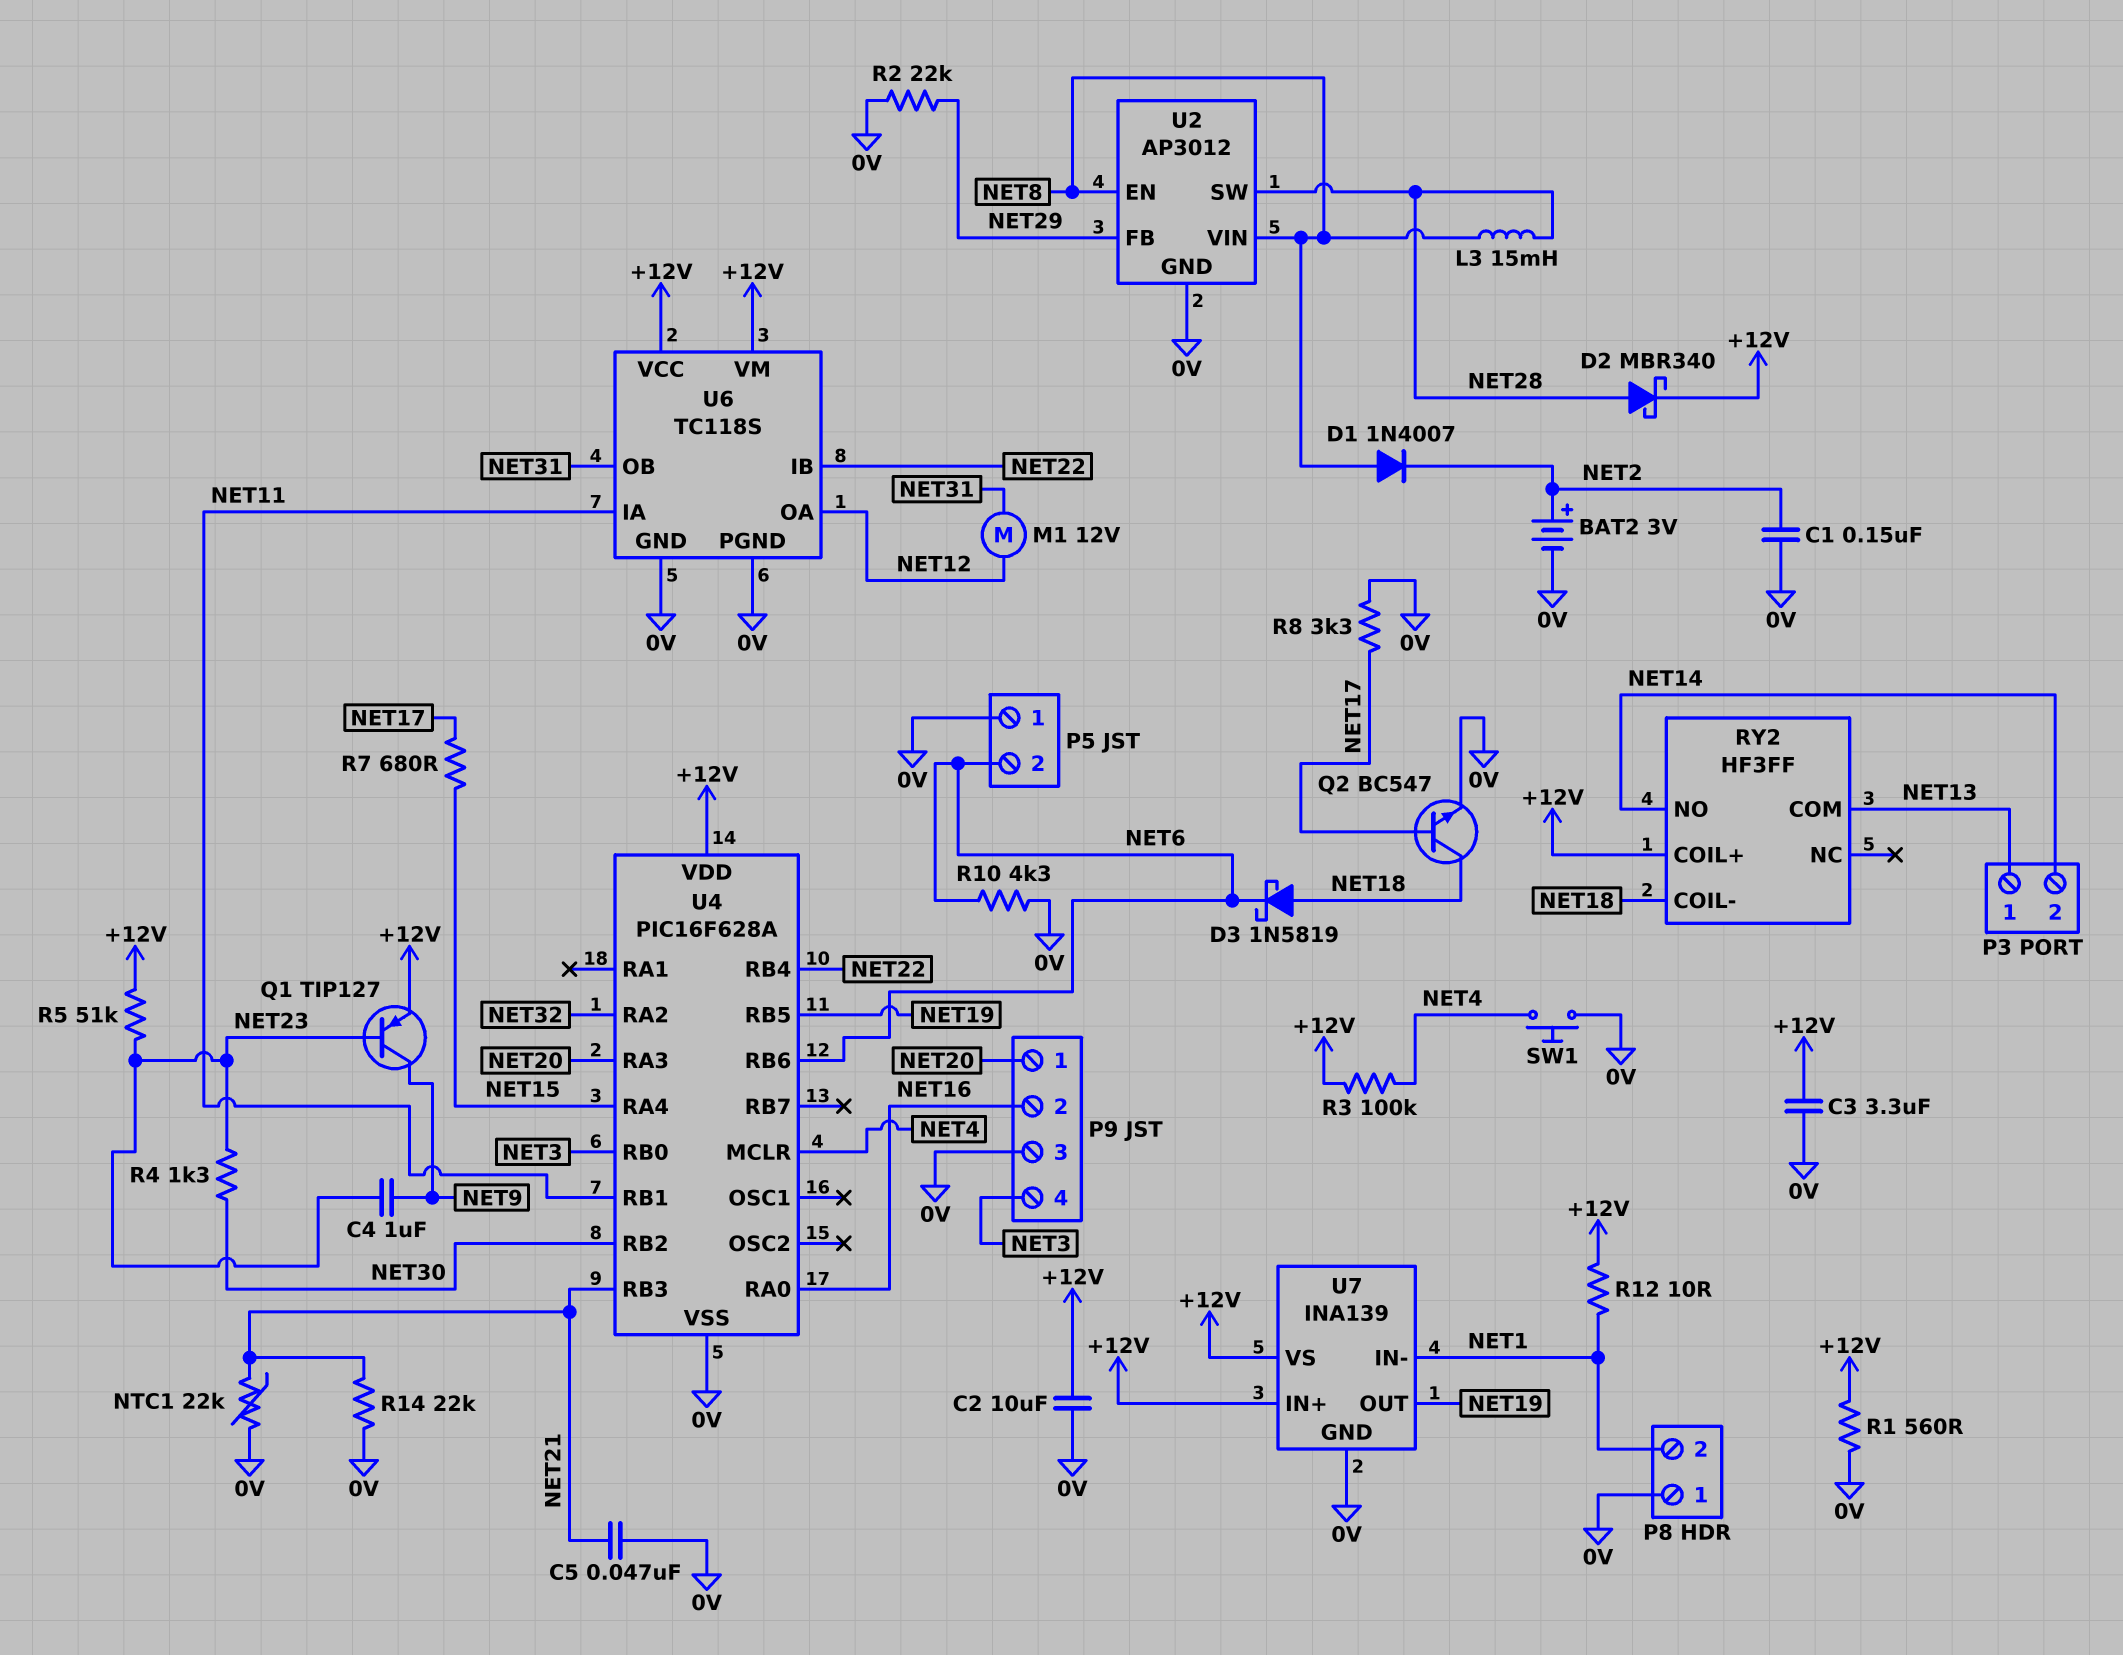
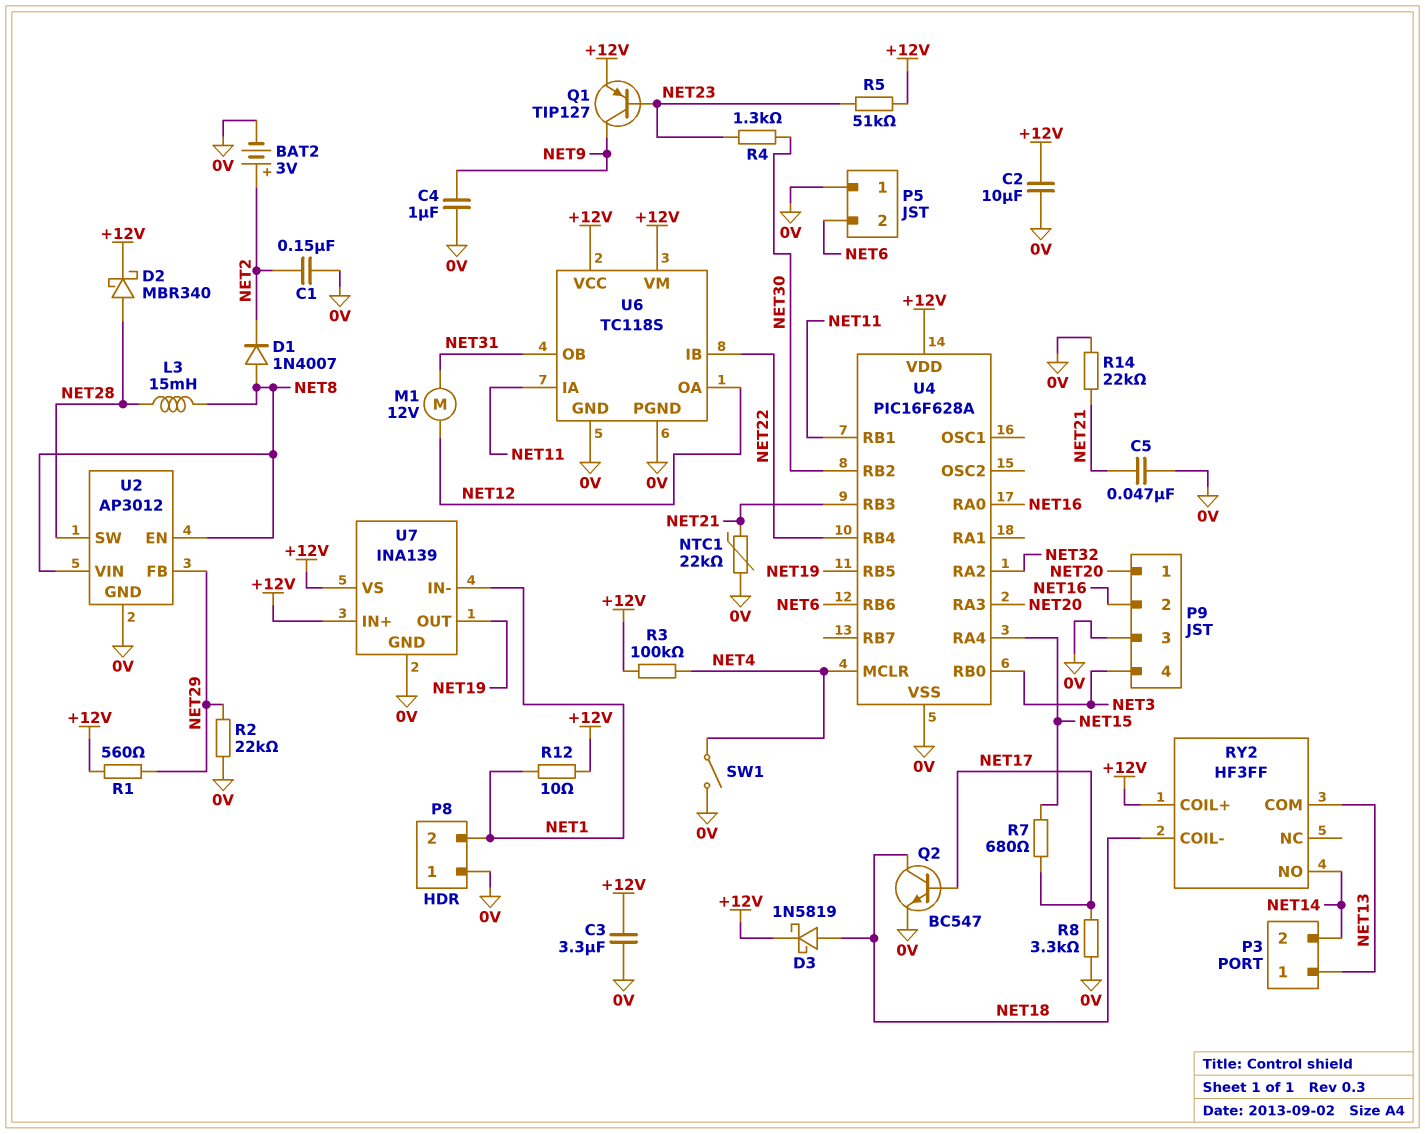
C4: 1uF (NET9, NET23) -> 1uF (0V, NET9)
D3: schottky 1N5819 (A NET18, K NET6) -> schottky 1N5819 (A NET18, K +12V)
R1: 560 (+12V, 0V) -> 560 (+12V, NET29)
R10: 4.3k (0V, NET6) -> none
SW1: button (0V, NET4) -> switch (0V, NET4)

